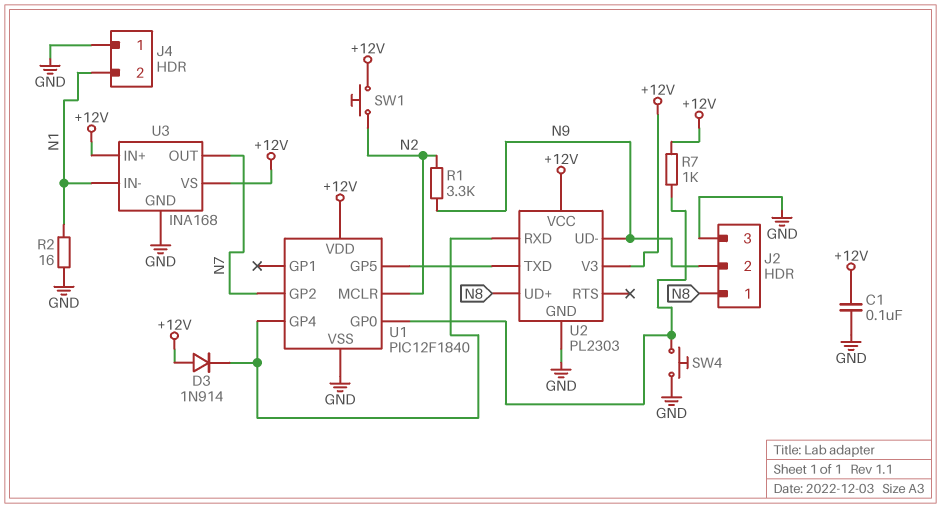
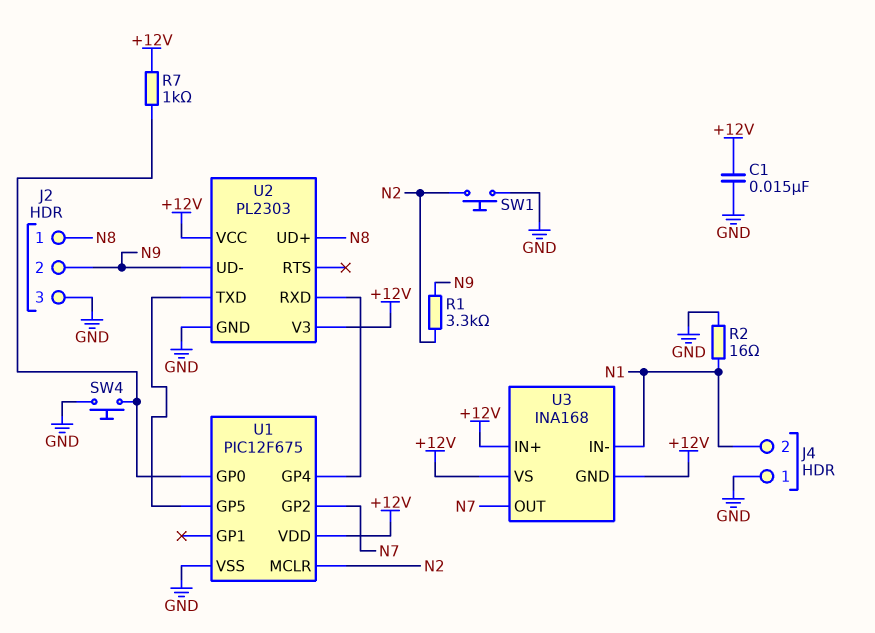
C1: 100nF (+12V, GND) -> 15nF (+12V, GND)
D3: diode 1N914 (A +12V, K U1/GP4) -> none
SW1: button (+12V, N2) -> button (GND, N2)
U1: PIC12F1840 -> PIC12F675
U3 pin GND: GND -> +12V

